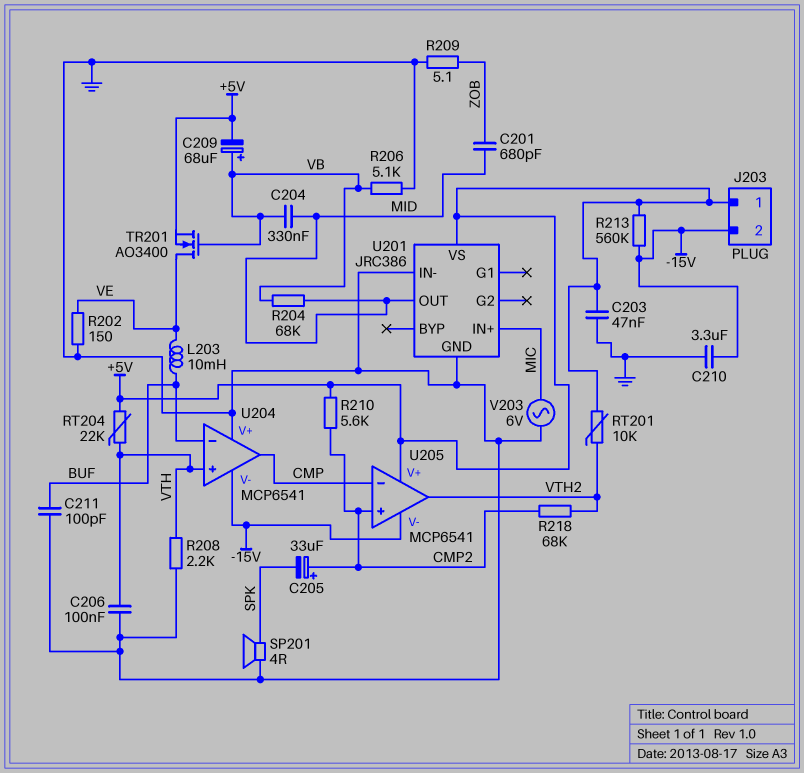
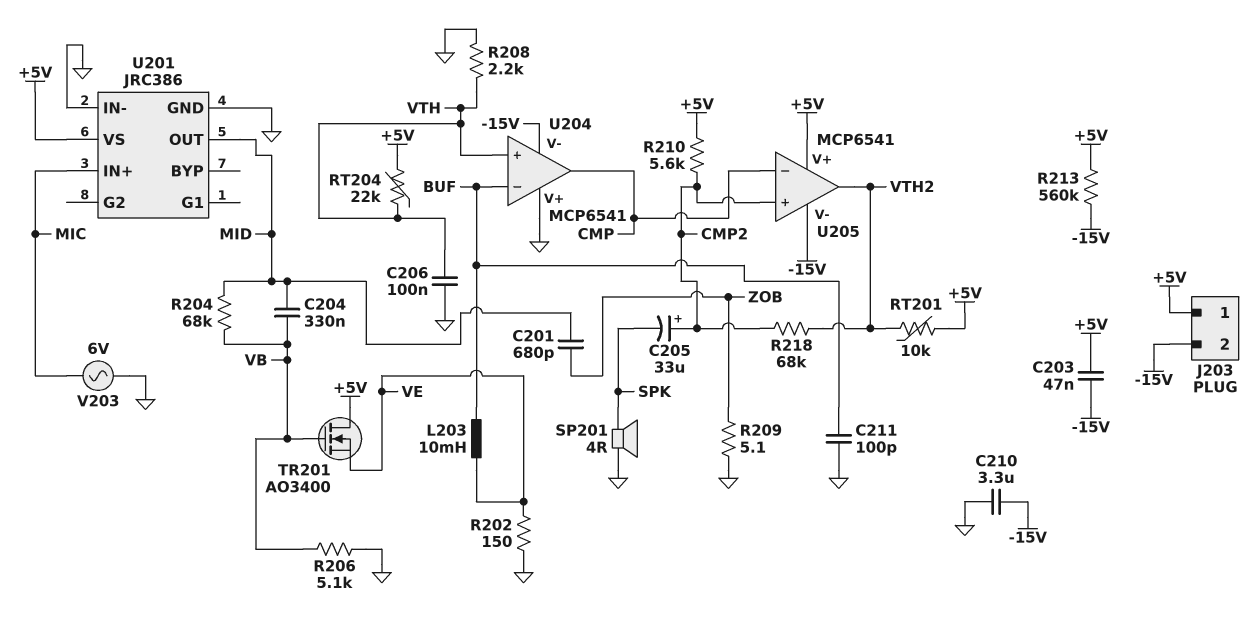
C203: 47nF (+5V, GND) -> 47nF (+5V, -15V)
C209: 68uF (plus VB, minus +5V) -> none
TR201: NMOS AO3400 (G VB, D VE, S +5V) -> NMOS AO3400 (G VB, D +5V, S VE)

